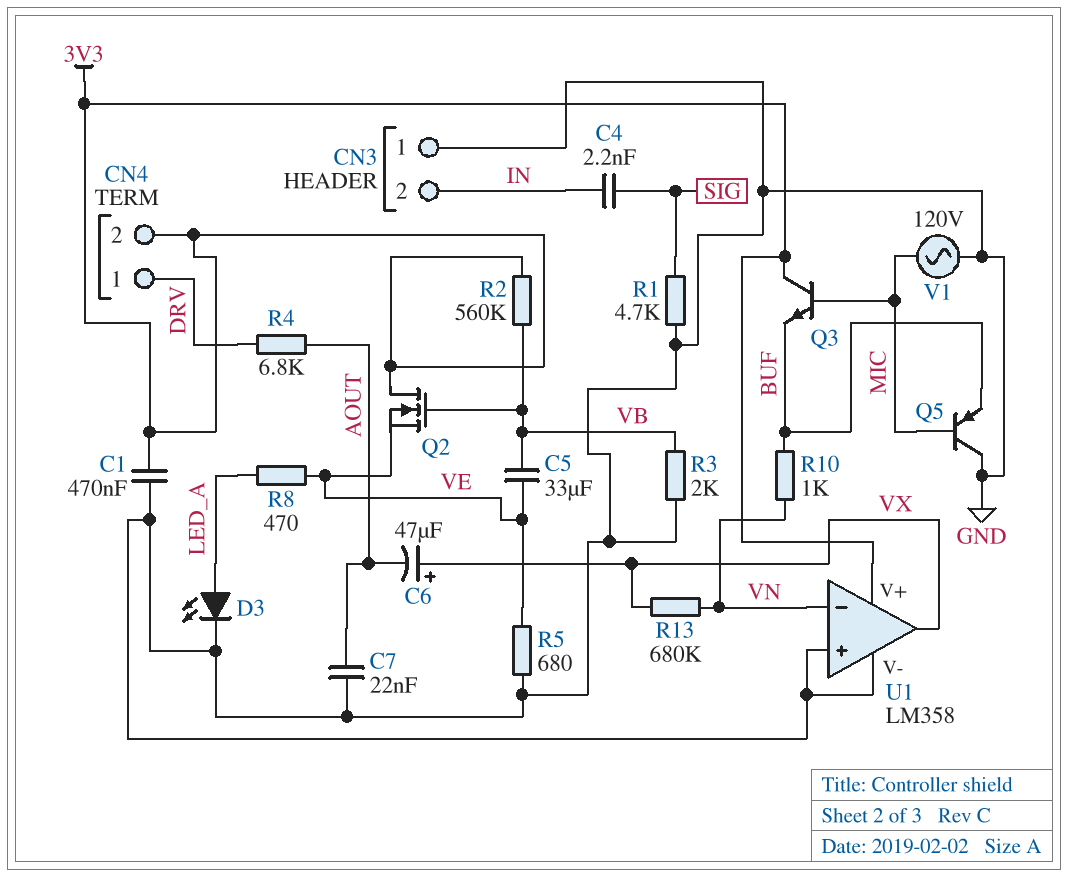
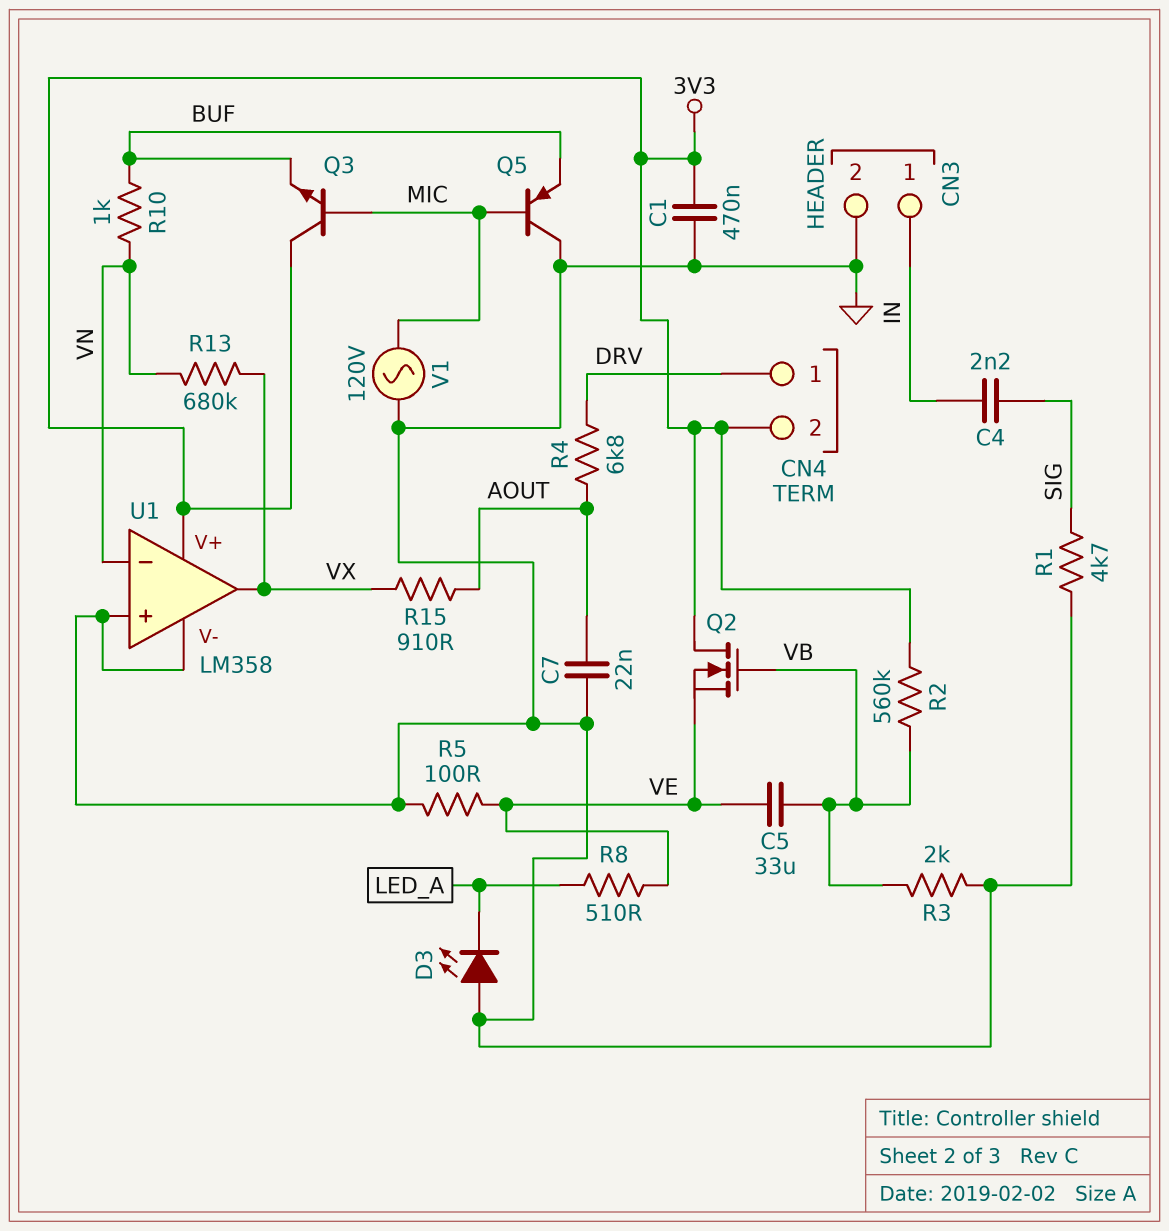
C6: 47uF (plus VX, minus AOUT) -> none
CN3 pin 1: GND -> IN
CN3 pin 2: IN -> GND
D3: LED (A LED_A, K GND) -> LED (A GND, K LED_A)
R5: 680 (GND, VE) -> 100 (GND, VE)
R8: 470 (LED_A, VE) -> 510 (LED_A, VE)
R15: none -> 910 (AOUT, VX)

